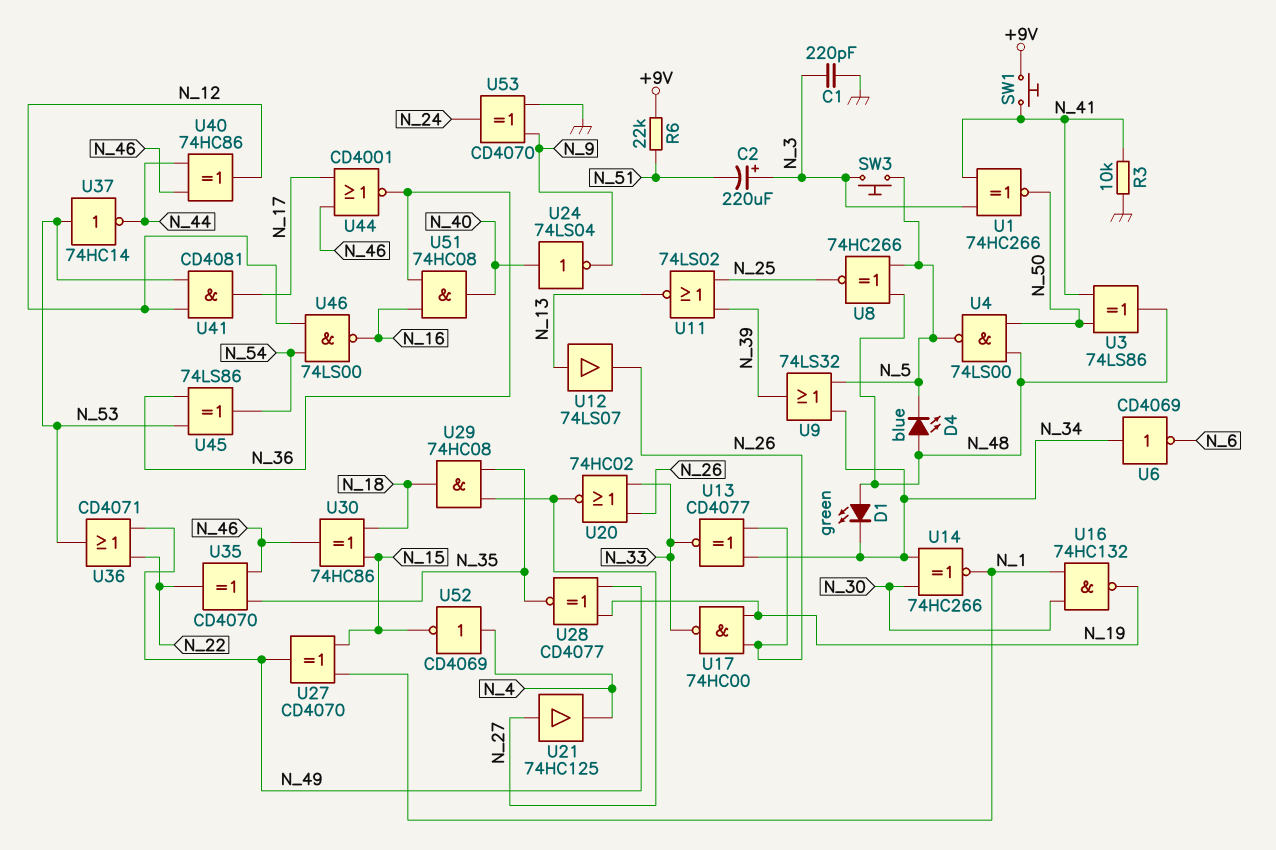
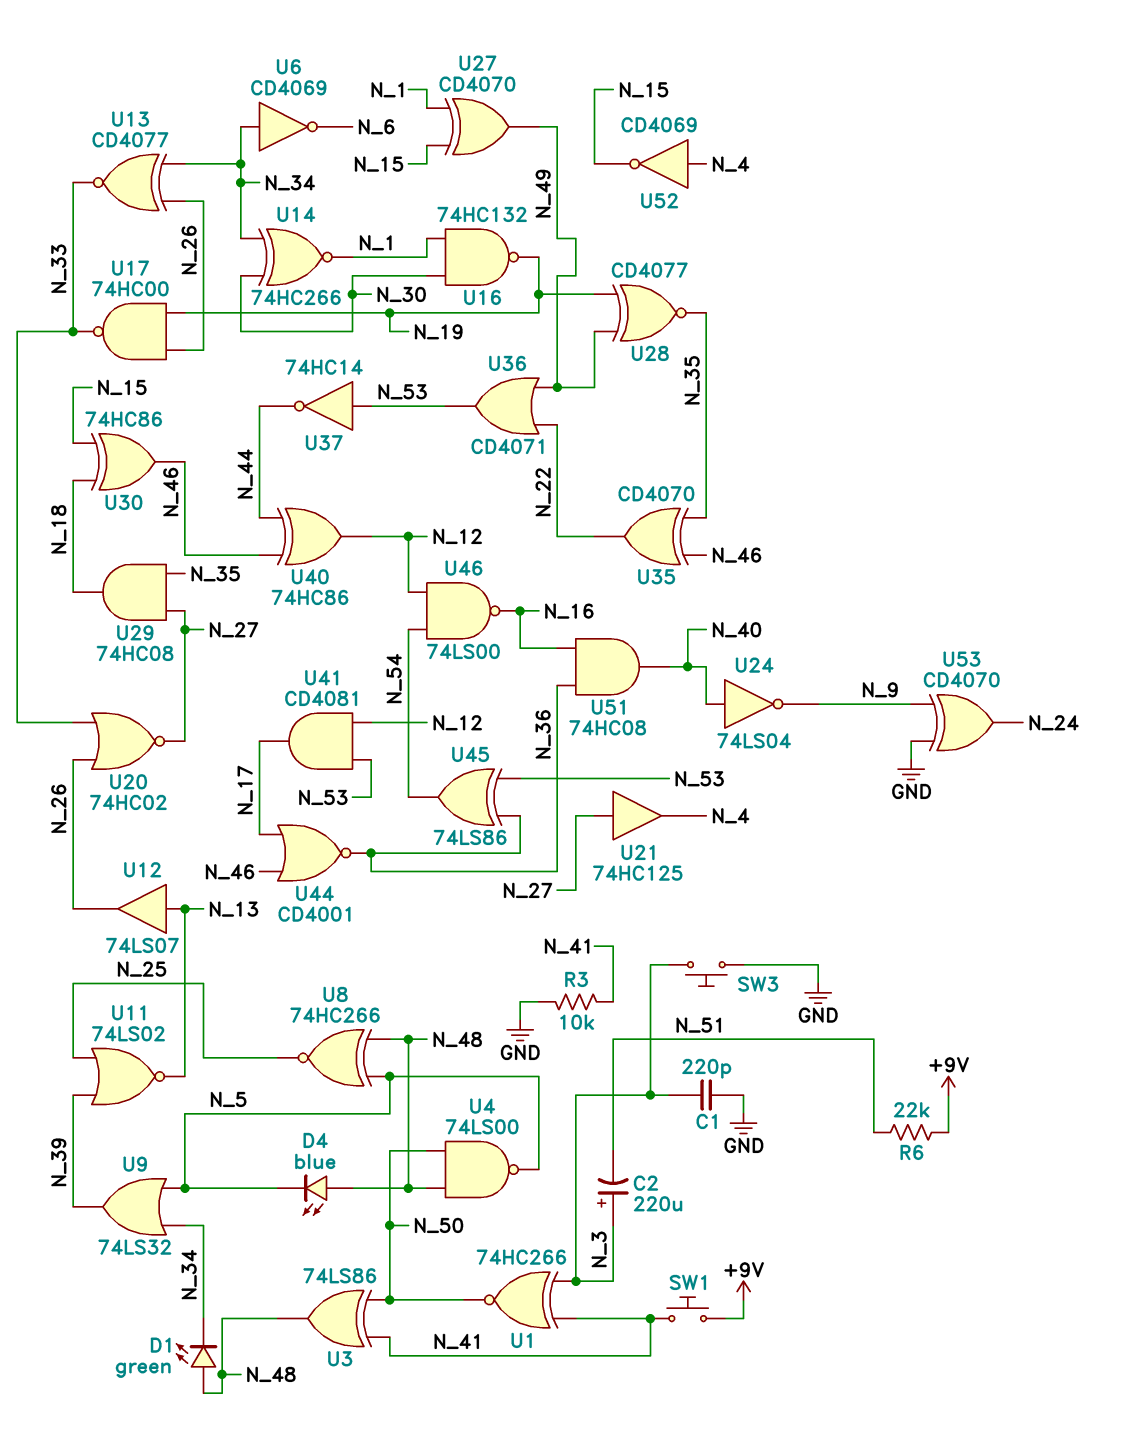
SW3: button (N_3, N_5) -> button (GND, N_3)

